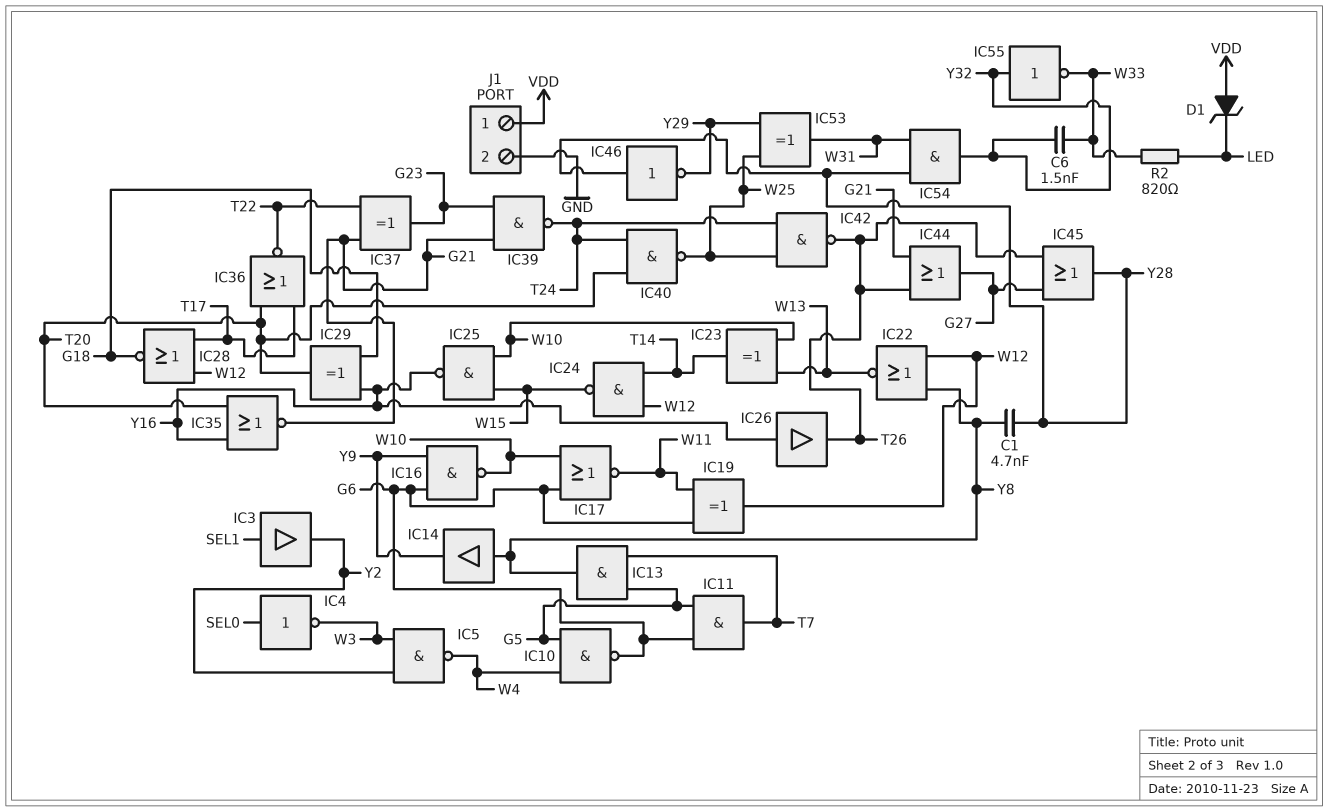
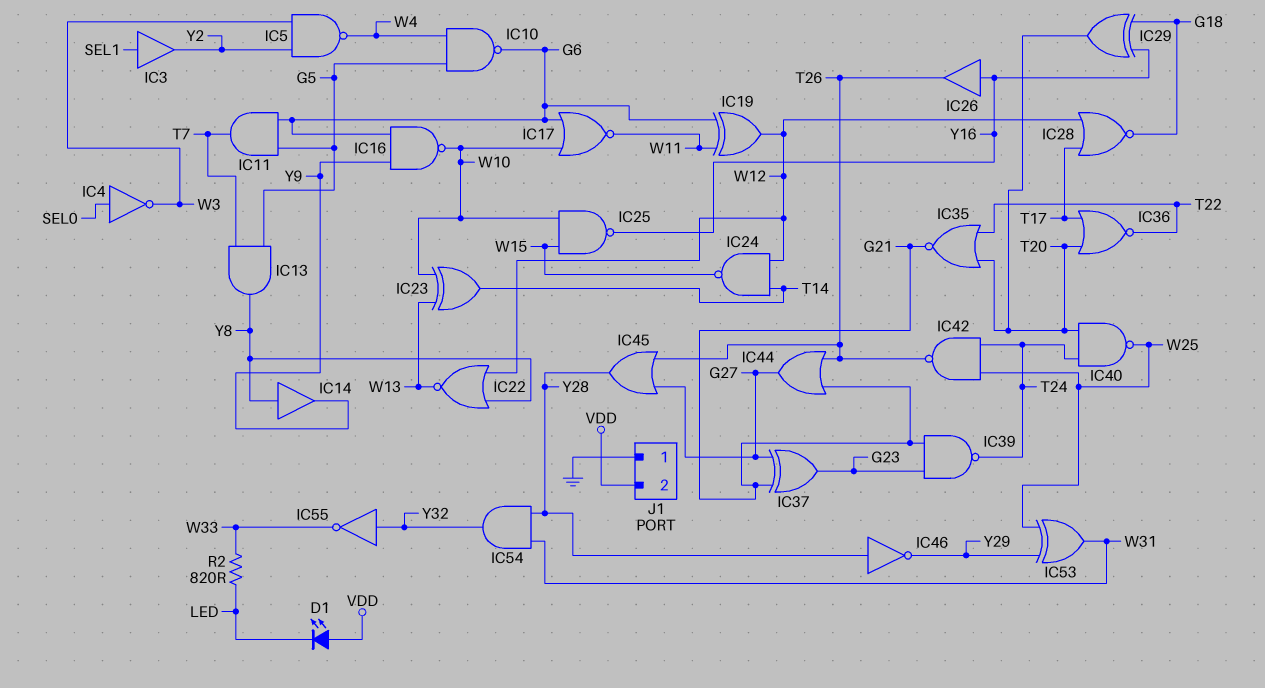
C1: 4.7nF (Y8, Y28) -> none
C6: 1.5nF (W33, Y32) -> none
D1: zener (A VDD, K LED) -> LED (A VDD, K LED)
IC35: NOR (in T20, in Y16, out G21) -> NOR (in T20, in T22, out G21)
IC37: XOR (in G21, in T22, out G23) -> XOR (in G21, in G27, out G23)
J1 pin 1: VDD -> GND
J1 pin 2: GND -> VDD

